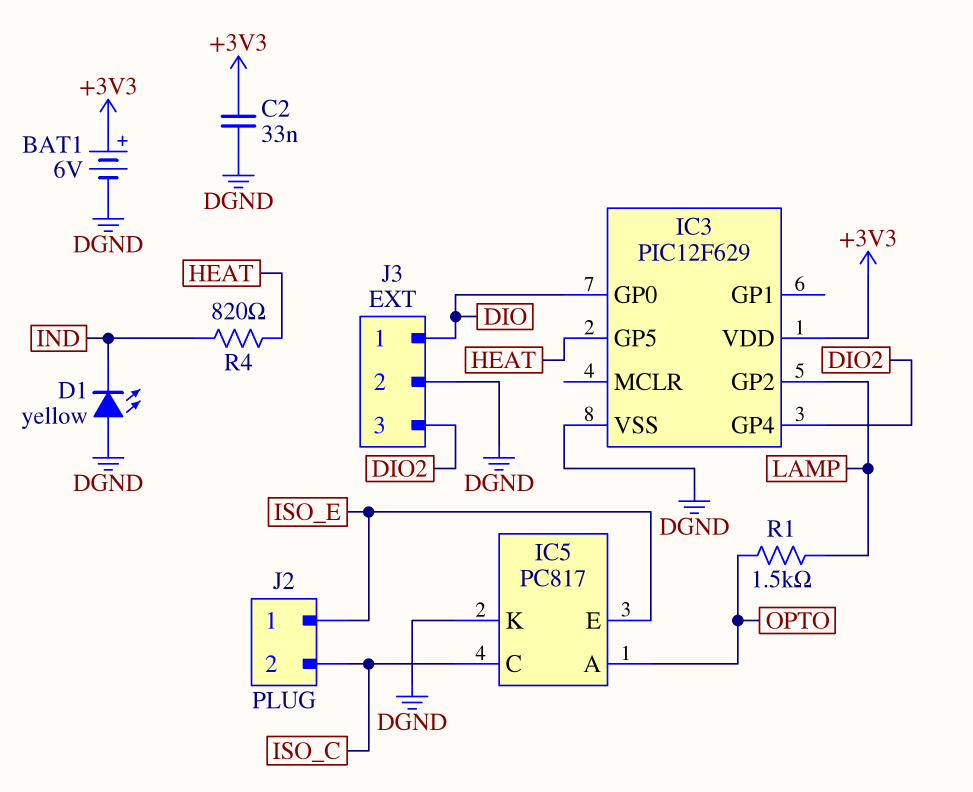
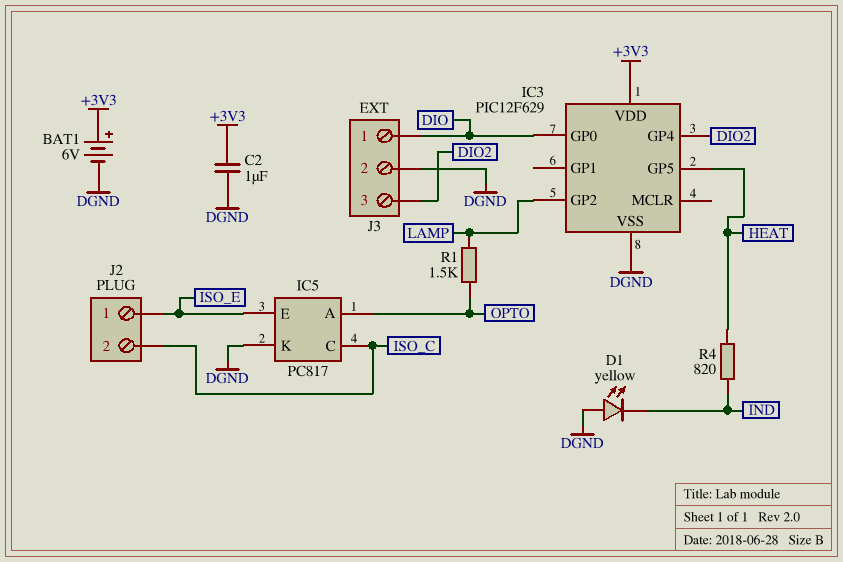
C2: 33nF (+3V3, DGND) -> 1uF (+3V3, DGND)

